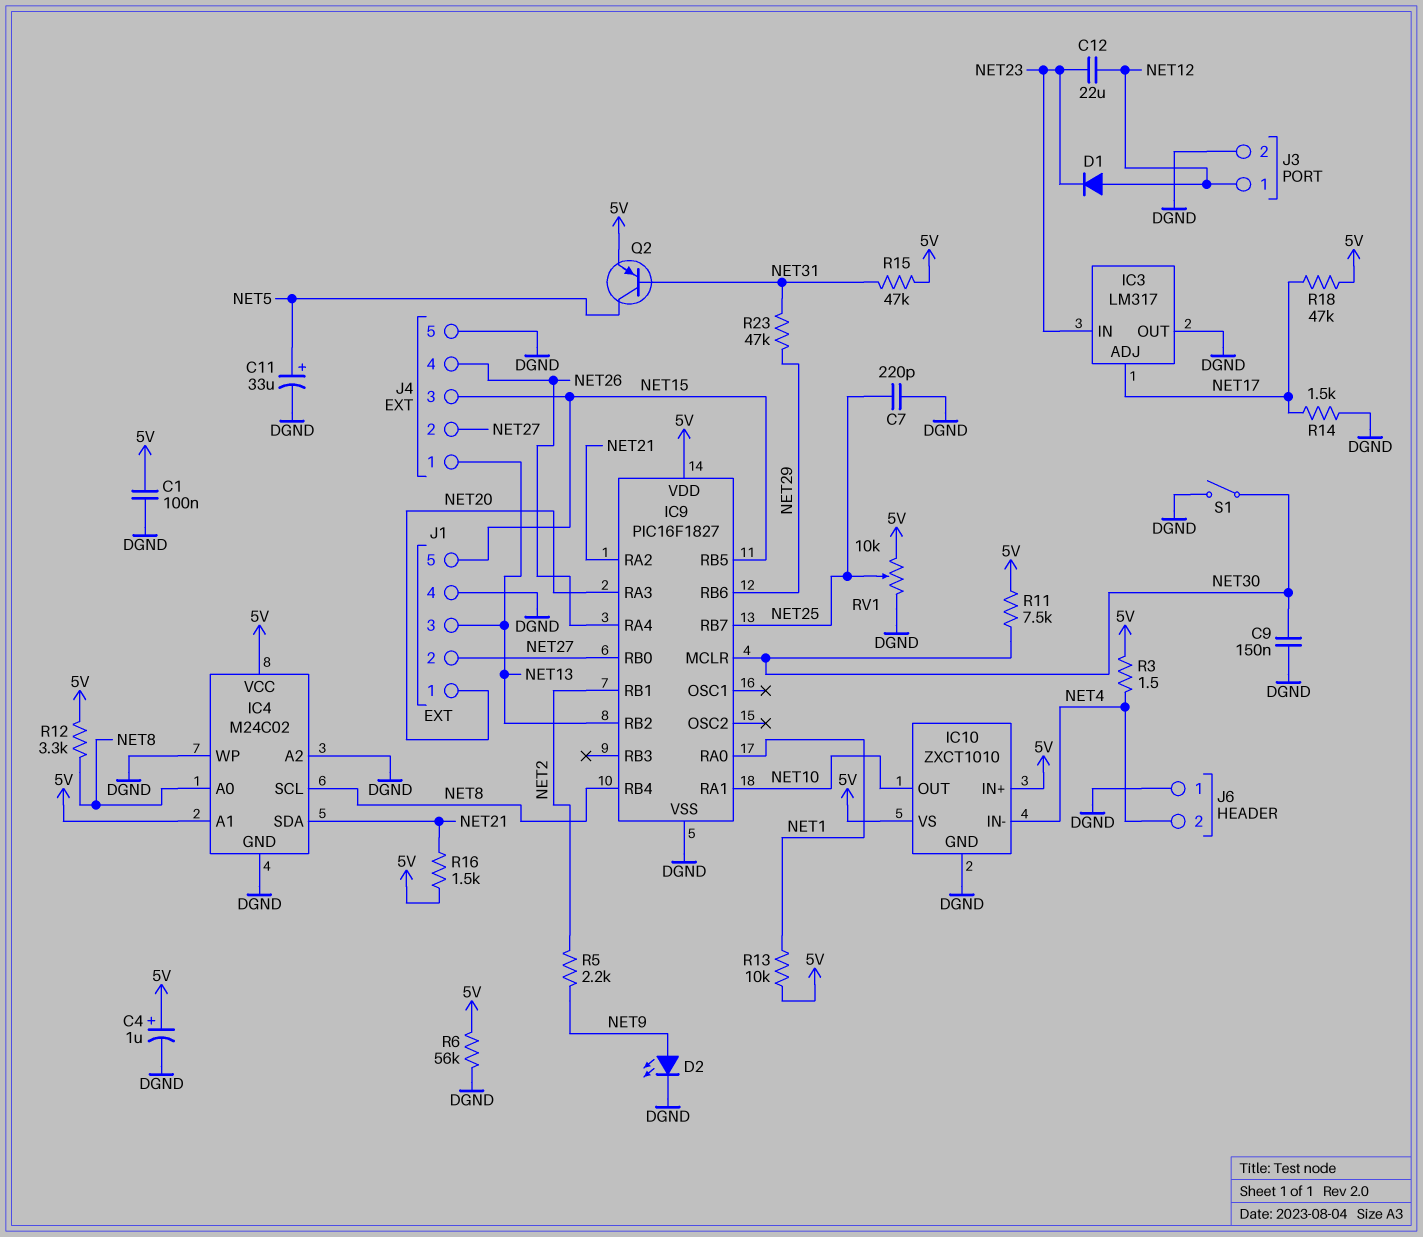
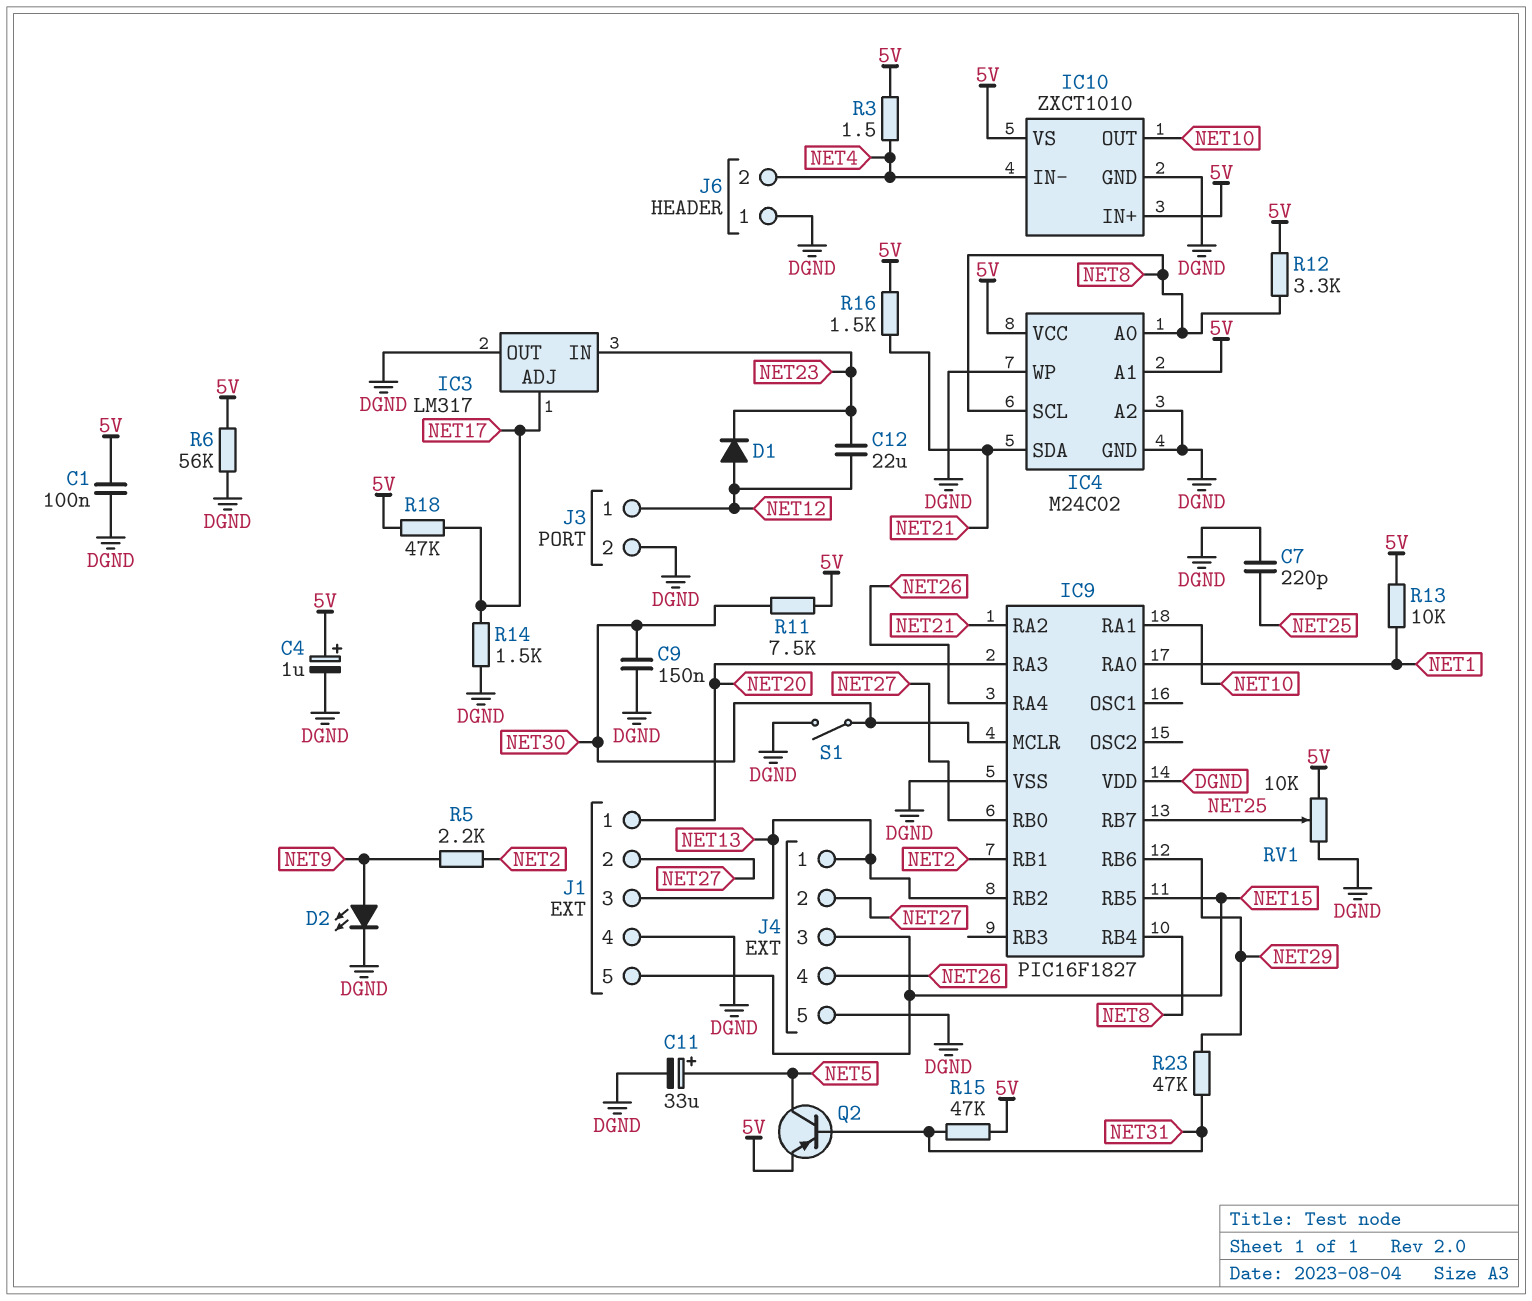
IC9 pin VDD: 5V -> DGND

